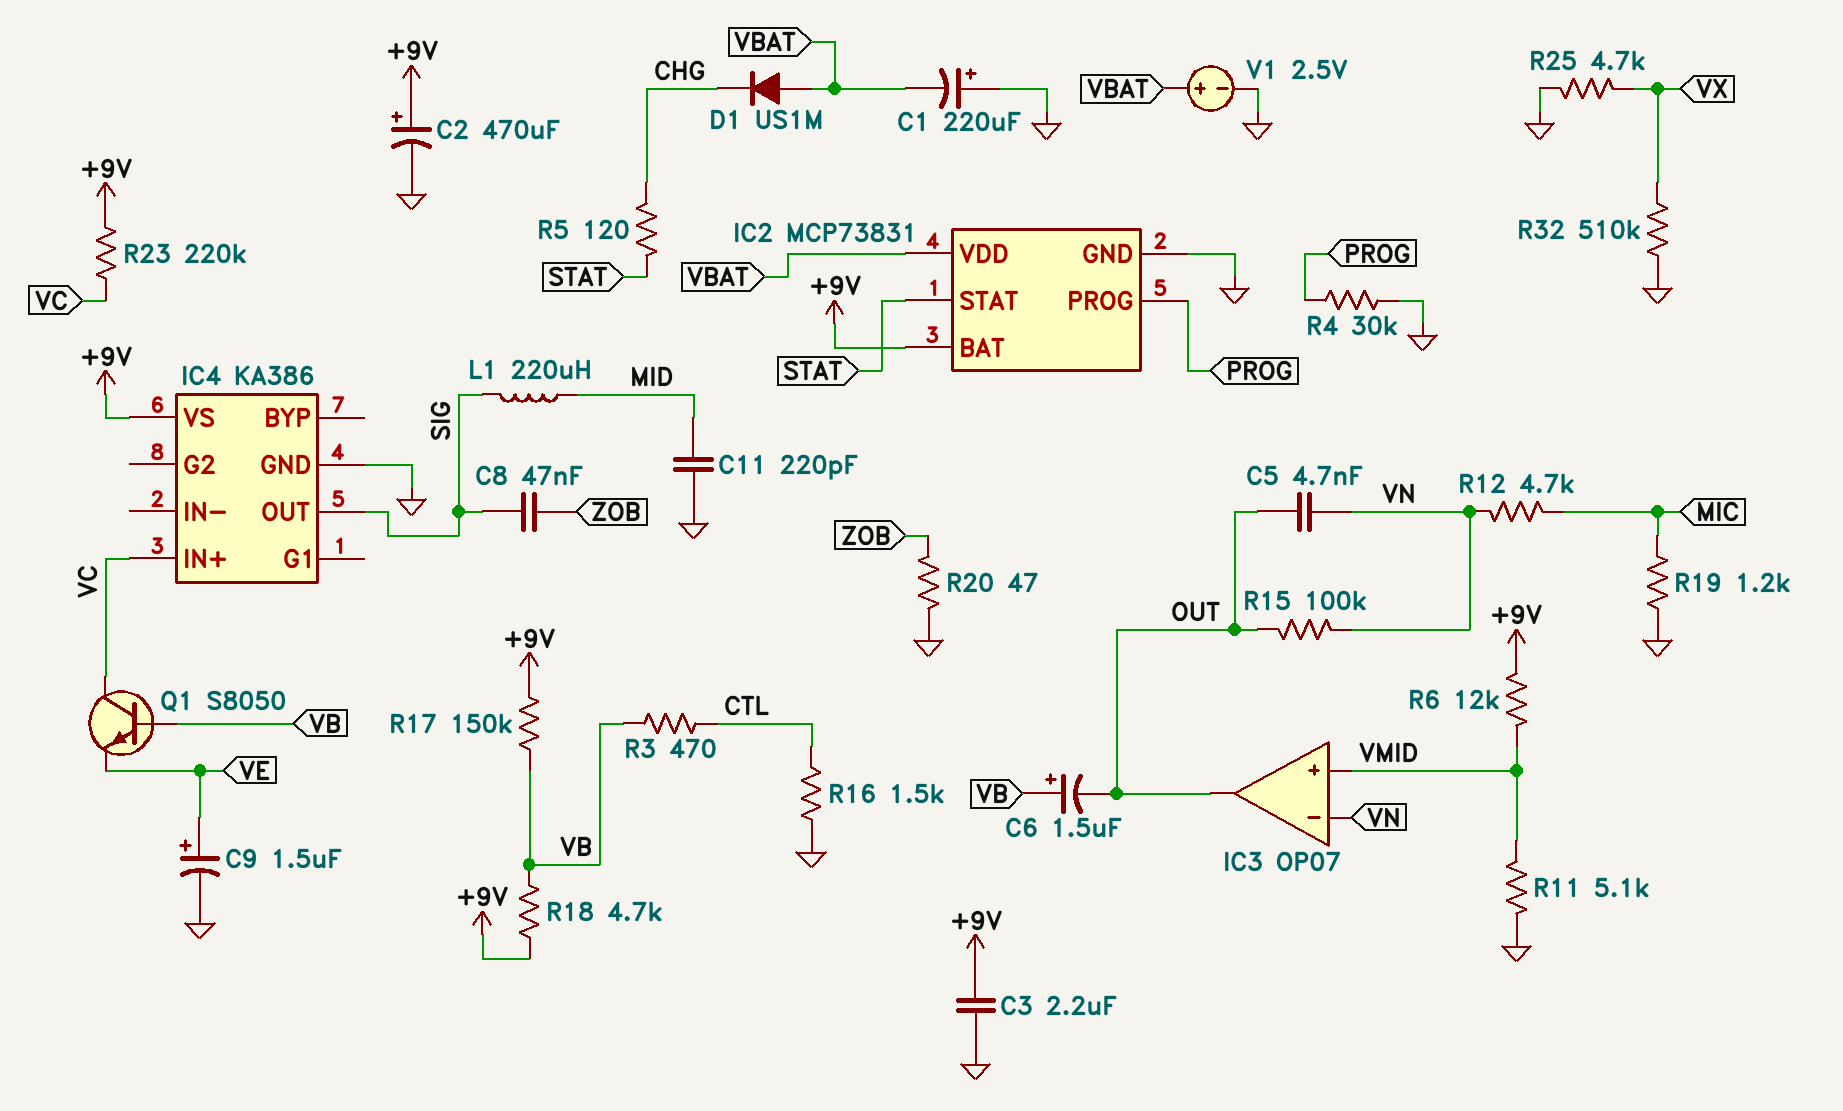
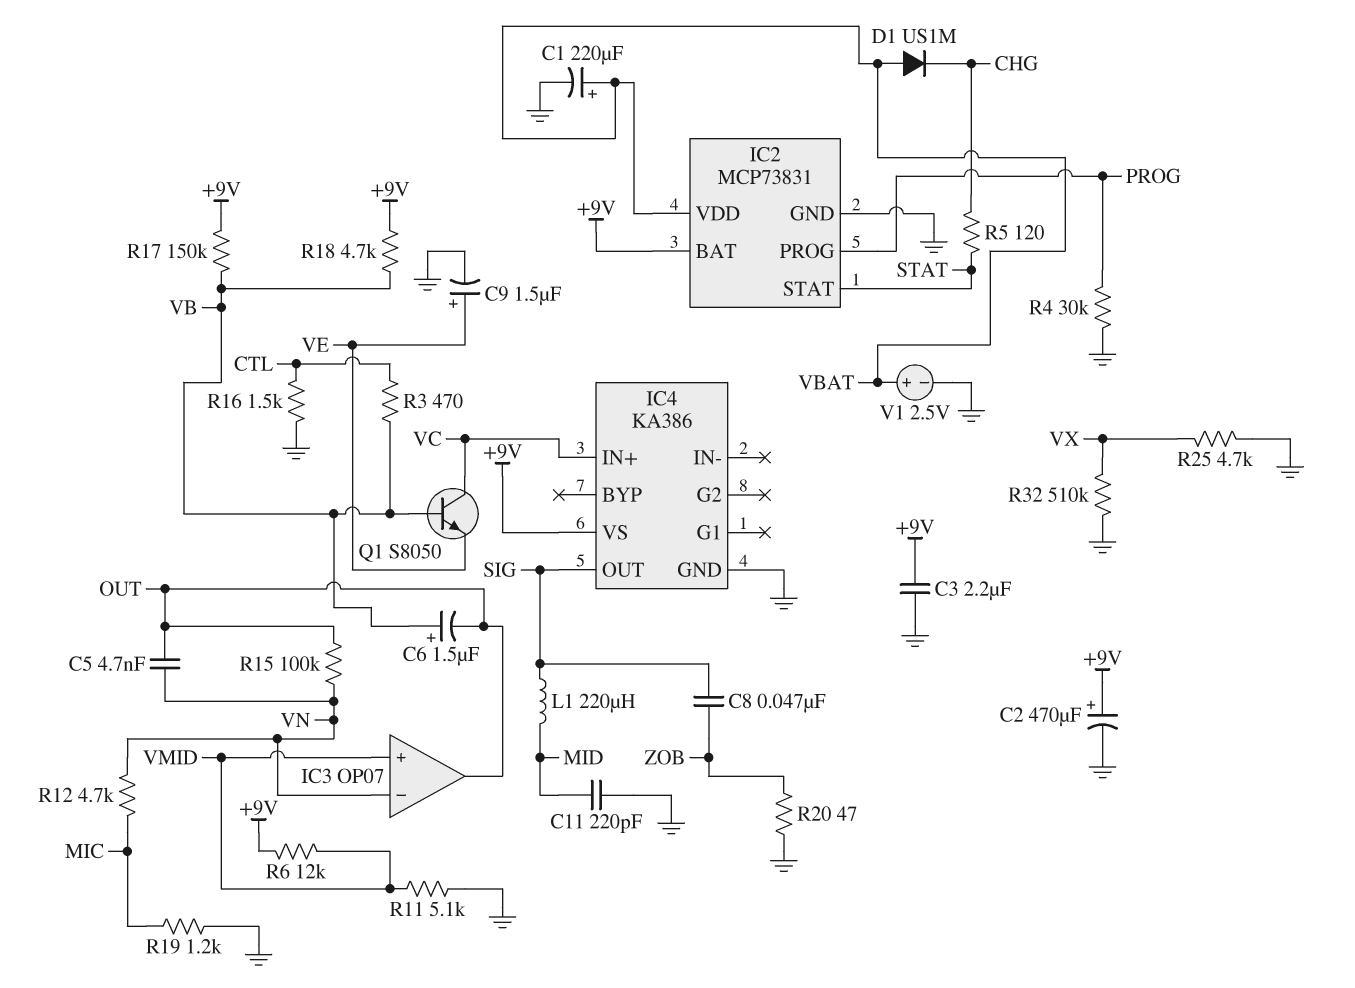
C1: 220uF (plus GND, minus VBAT) -> 220uF (plus VBAT, minus GND)
R23: 220k (+9V, VC) -> none

